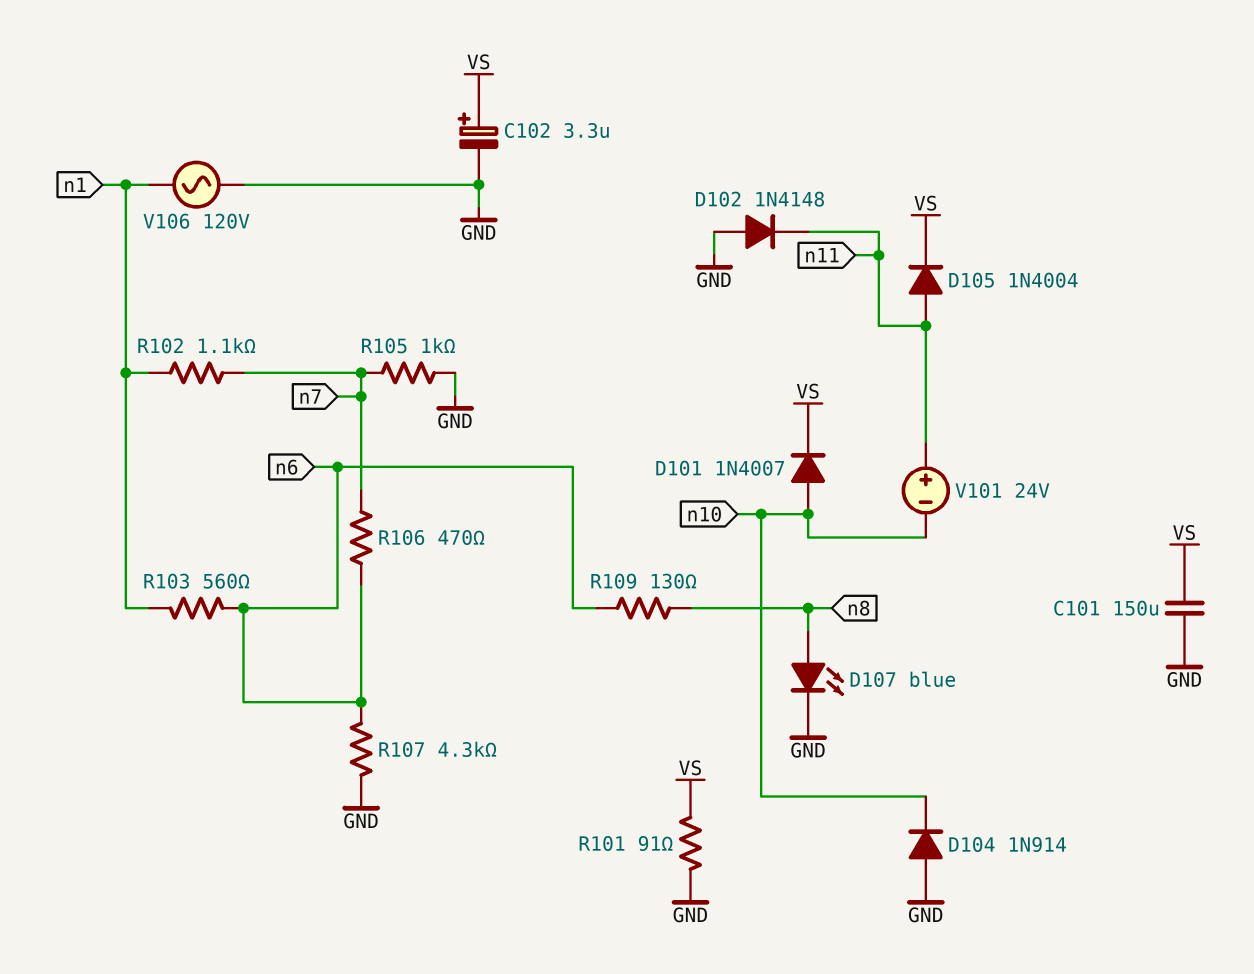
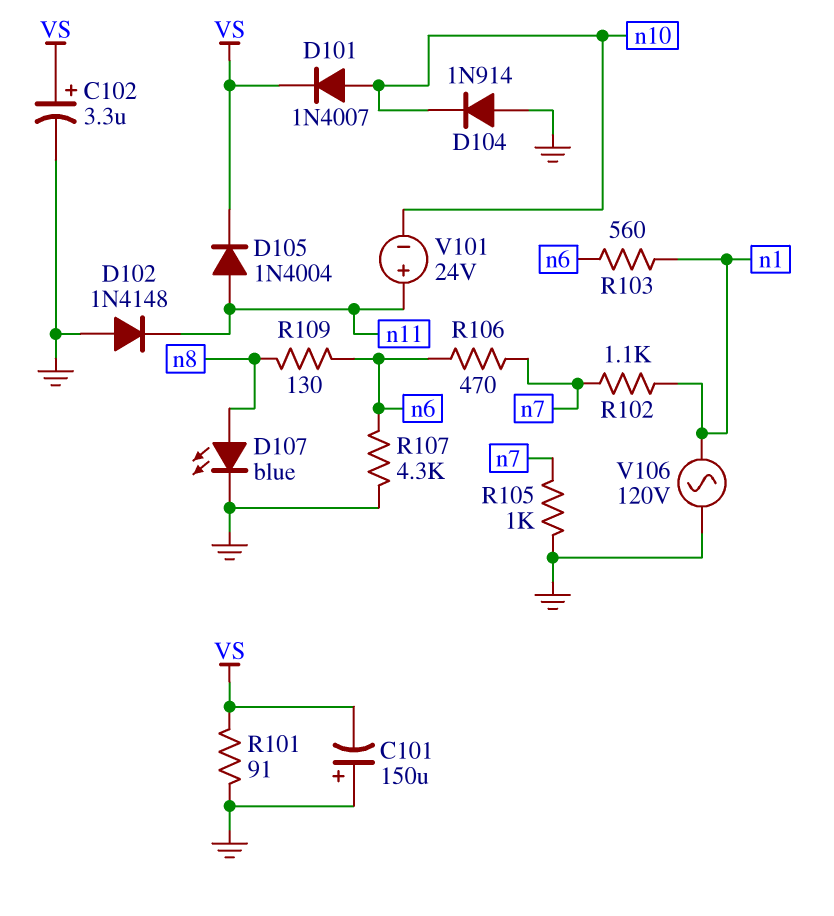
C101: 150uF (GND, VS) -> 150uF (plus GND, minus VS)

